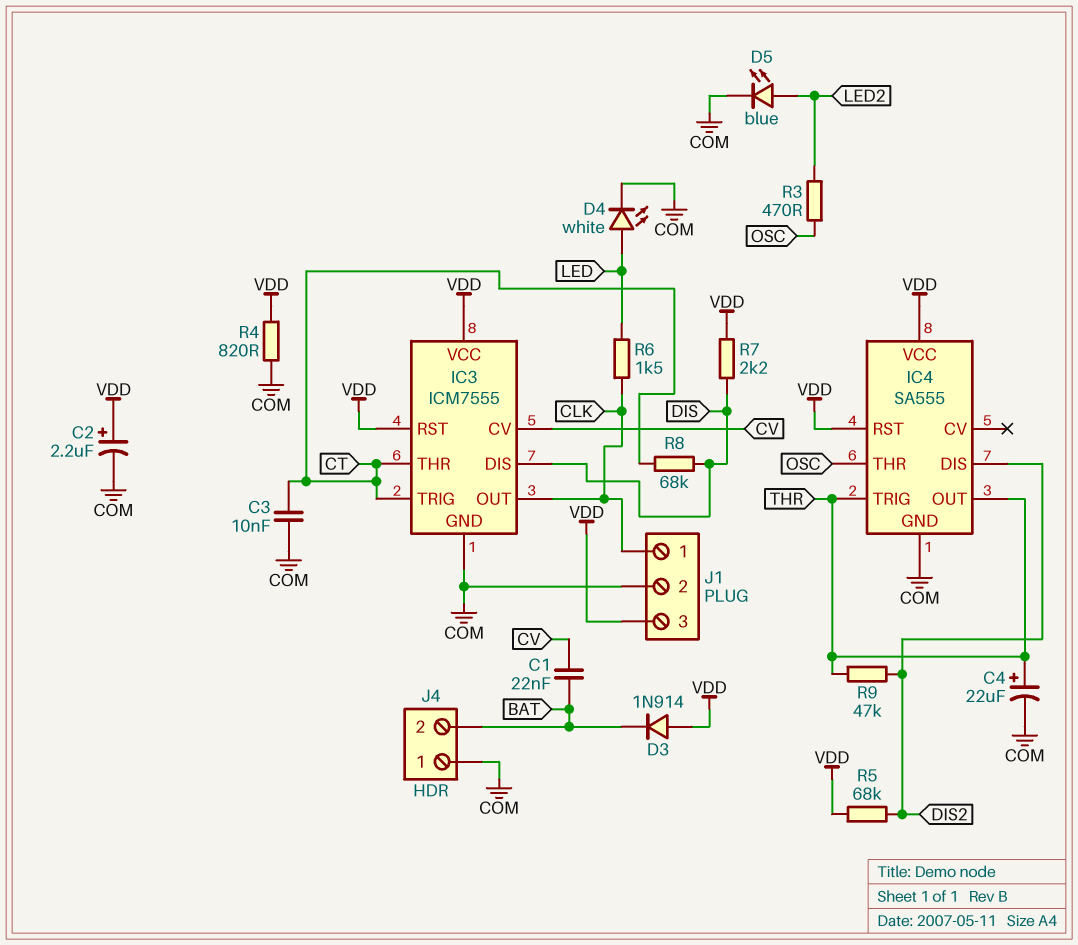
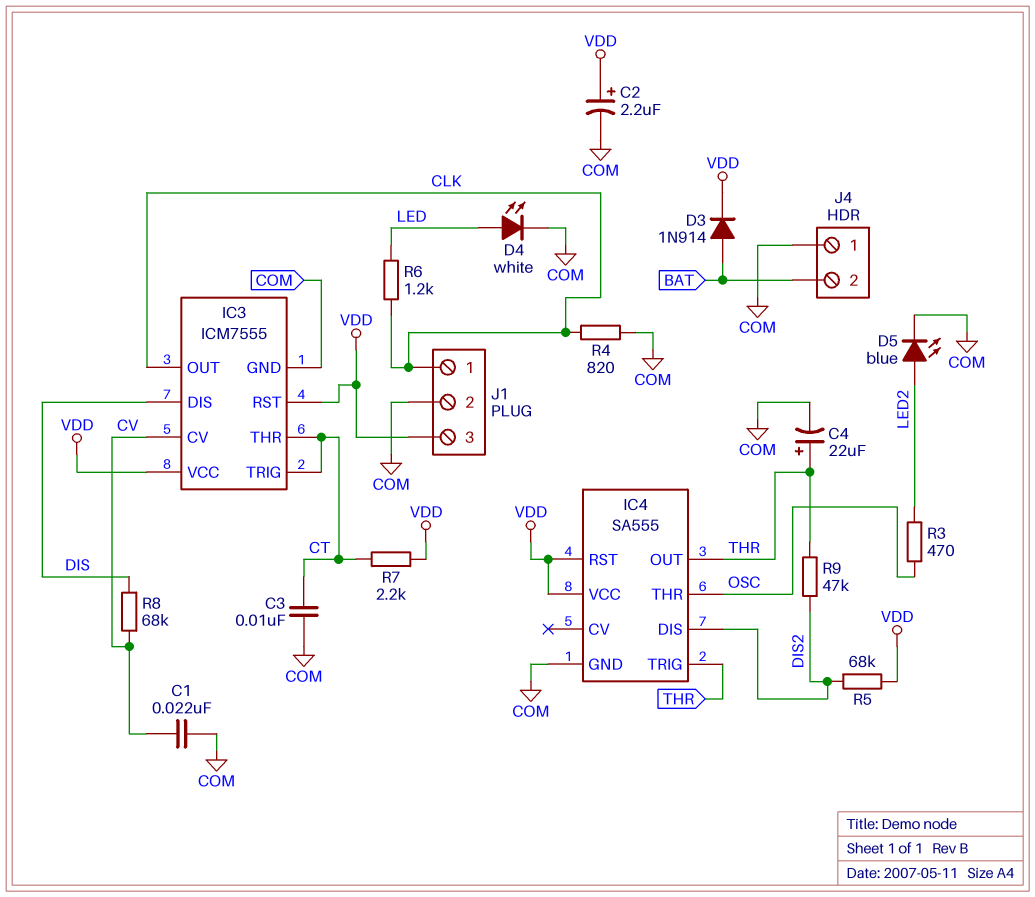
C1: 22nF (BAT, CV) -> 22nF (COM, CV)
D3: diode 1N914 (A VDD, K BAT) -> diode 1N914 (A BAT, K VDD)
R4: 820 (COM, VDD) -> 820 (CLK, COM)
R6: 1.5k (CLK, LED) -> 1.2k (CLK, LED)
R7: 2.2k (DIS, VDD) -> 2.2k (CT, VDD)
R8: 68k (CT, DIS) -> 68k (CV, DIS)

